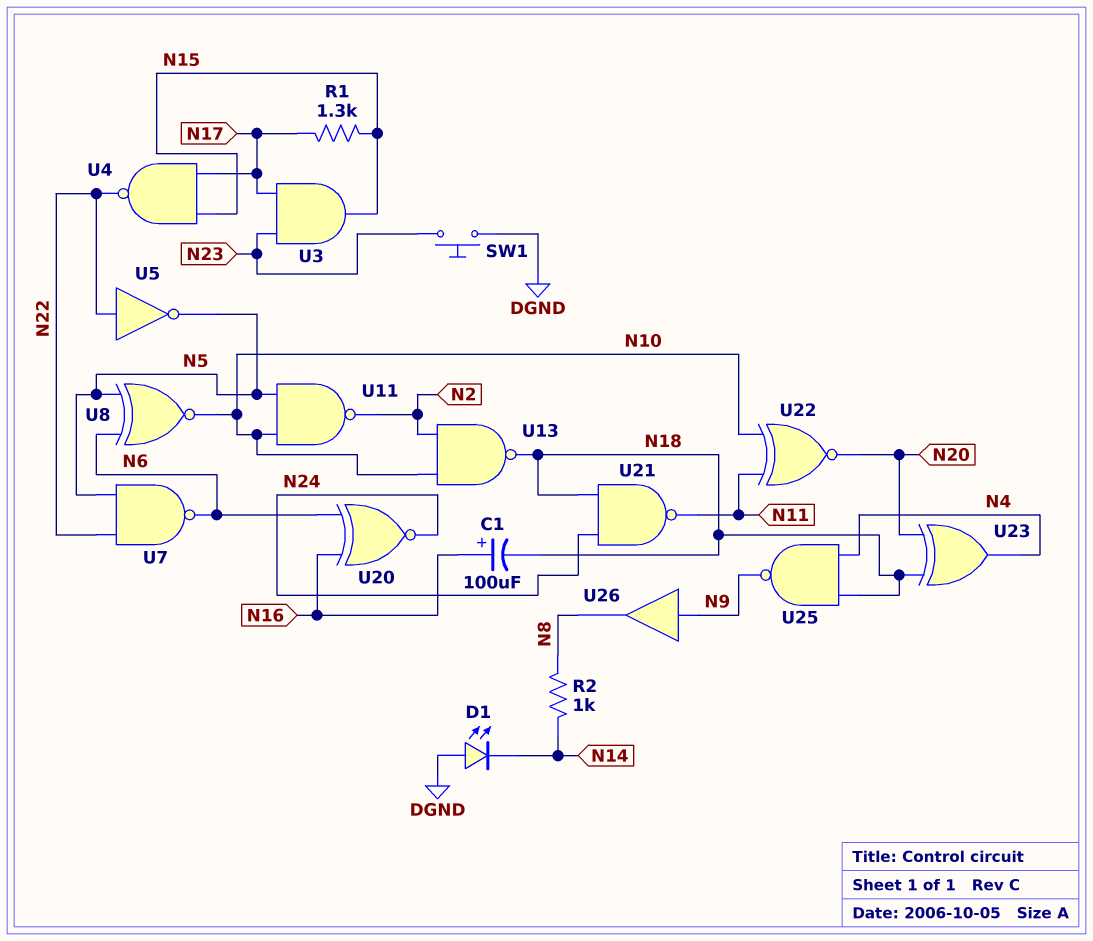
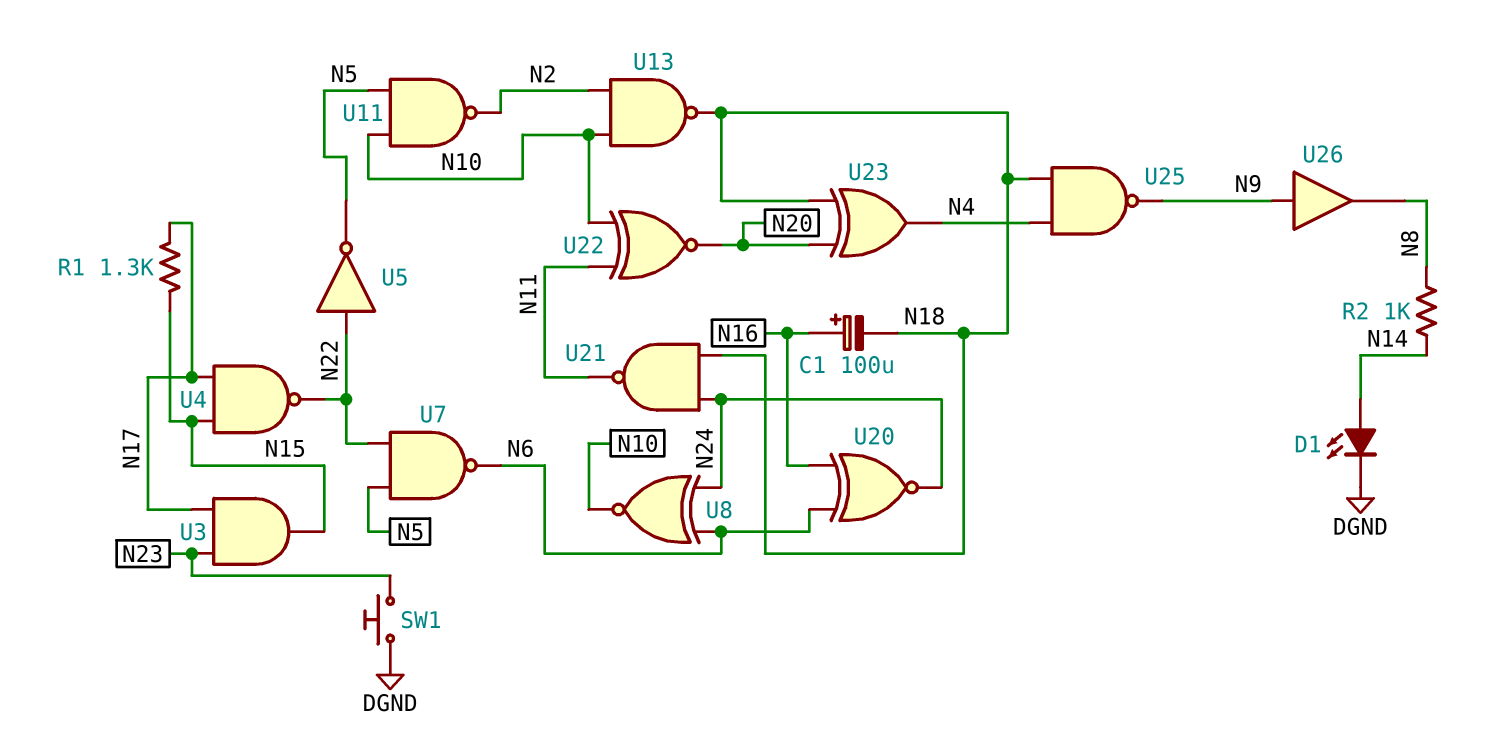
D1: LED (A DGND, K N14) -> LED (A N14, K DGND)
U8: XNOR (in N5, in N6, out N10) -> XNOR (in N6, in N24, out N10)

